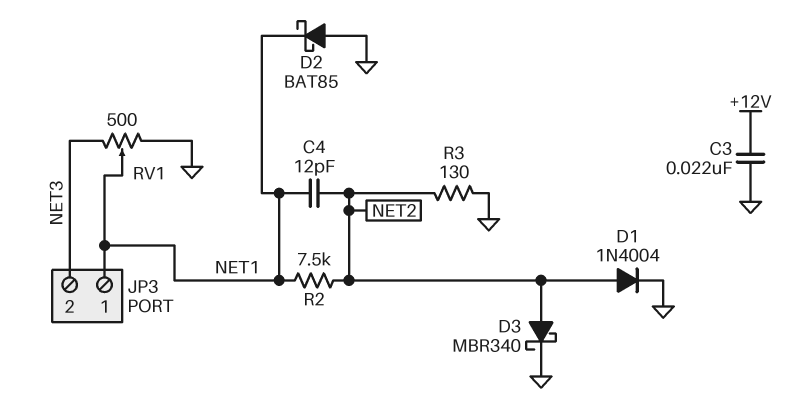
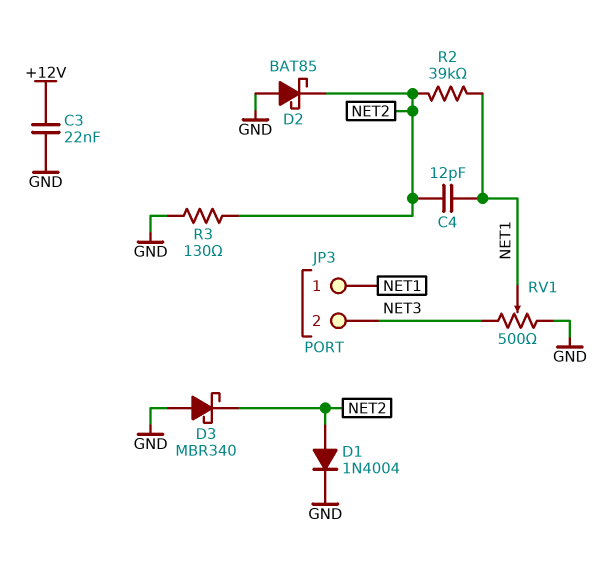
D2: schottky BAT85 (A GND, K NET1) -> schottky BAT85 (A GND, K NET2)
D3: schottky MBR340 (A NET2, K GND) -> schottky MBR340 (A GND, K NET2)
R2: 7.5k (NET1, NET2) -> 39k (NET1, NET2)

